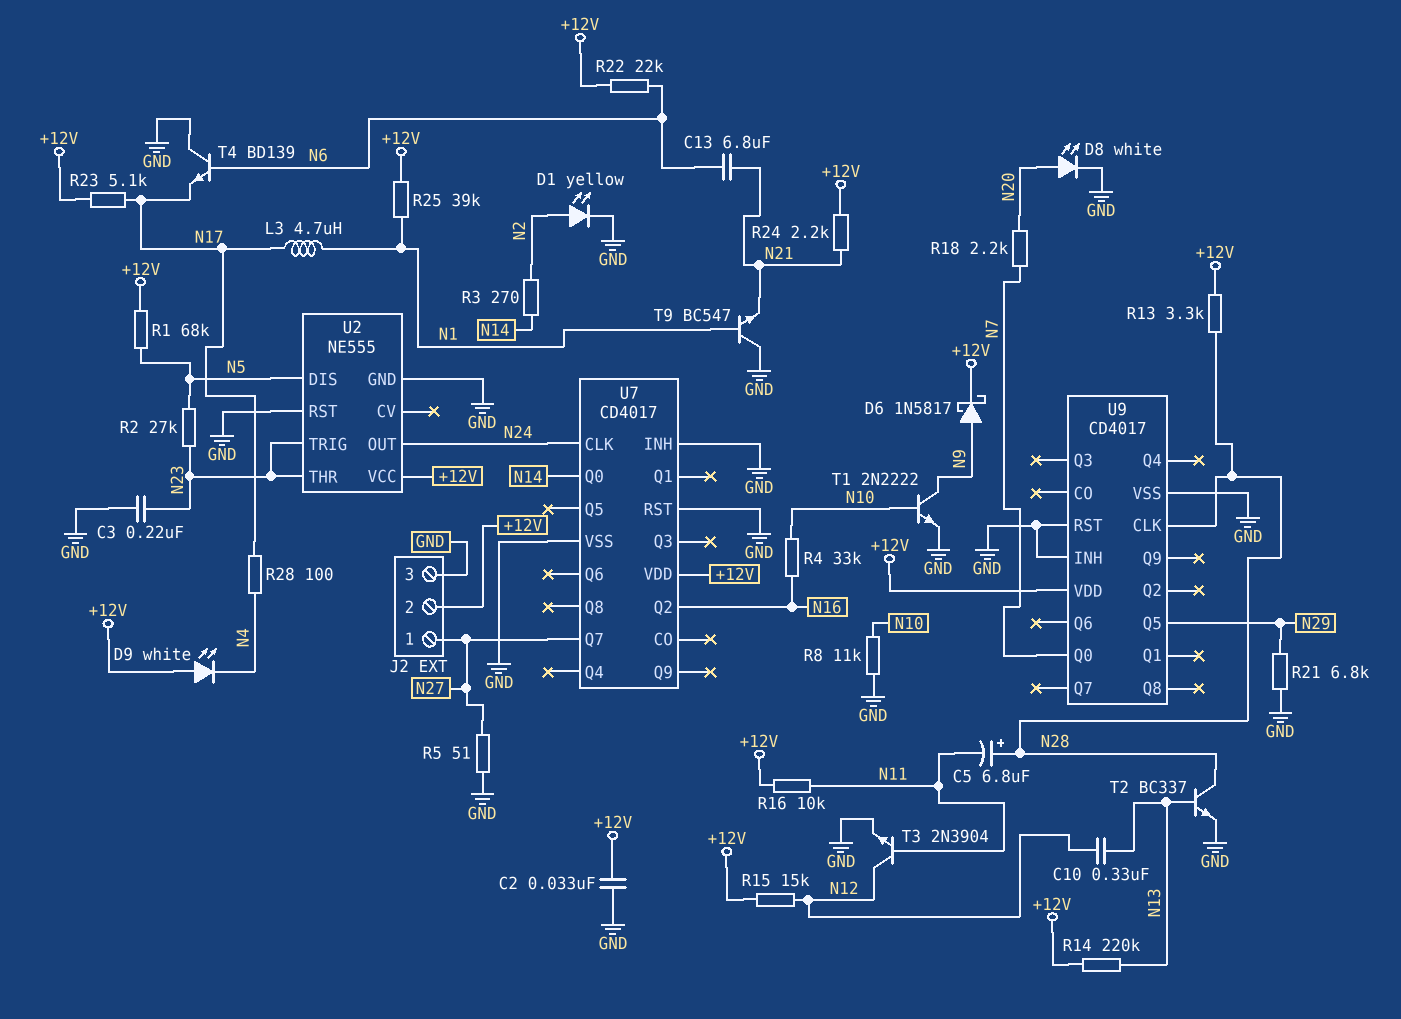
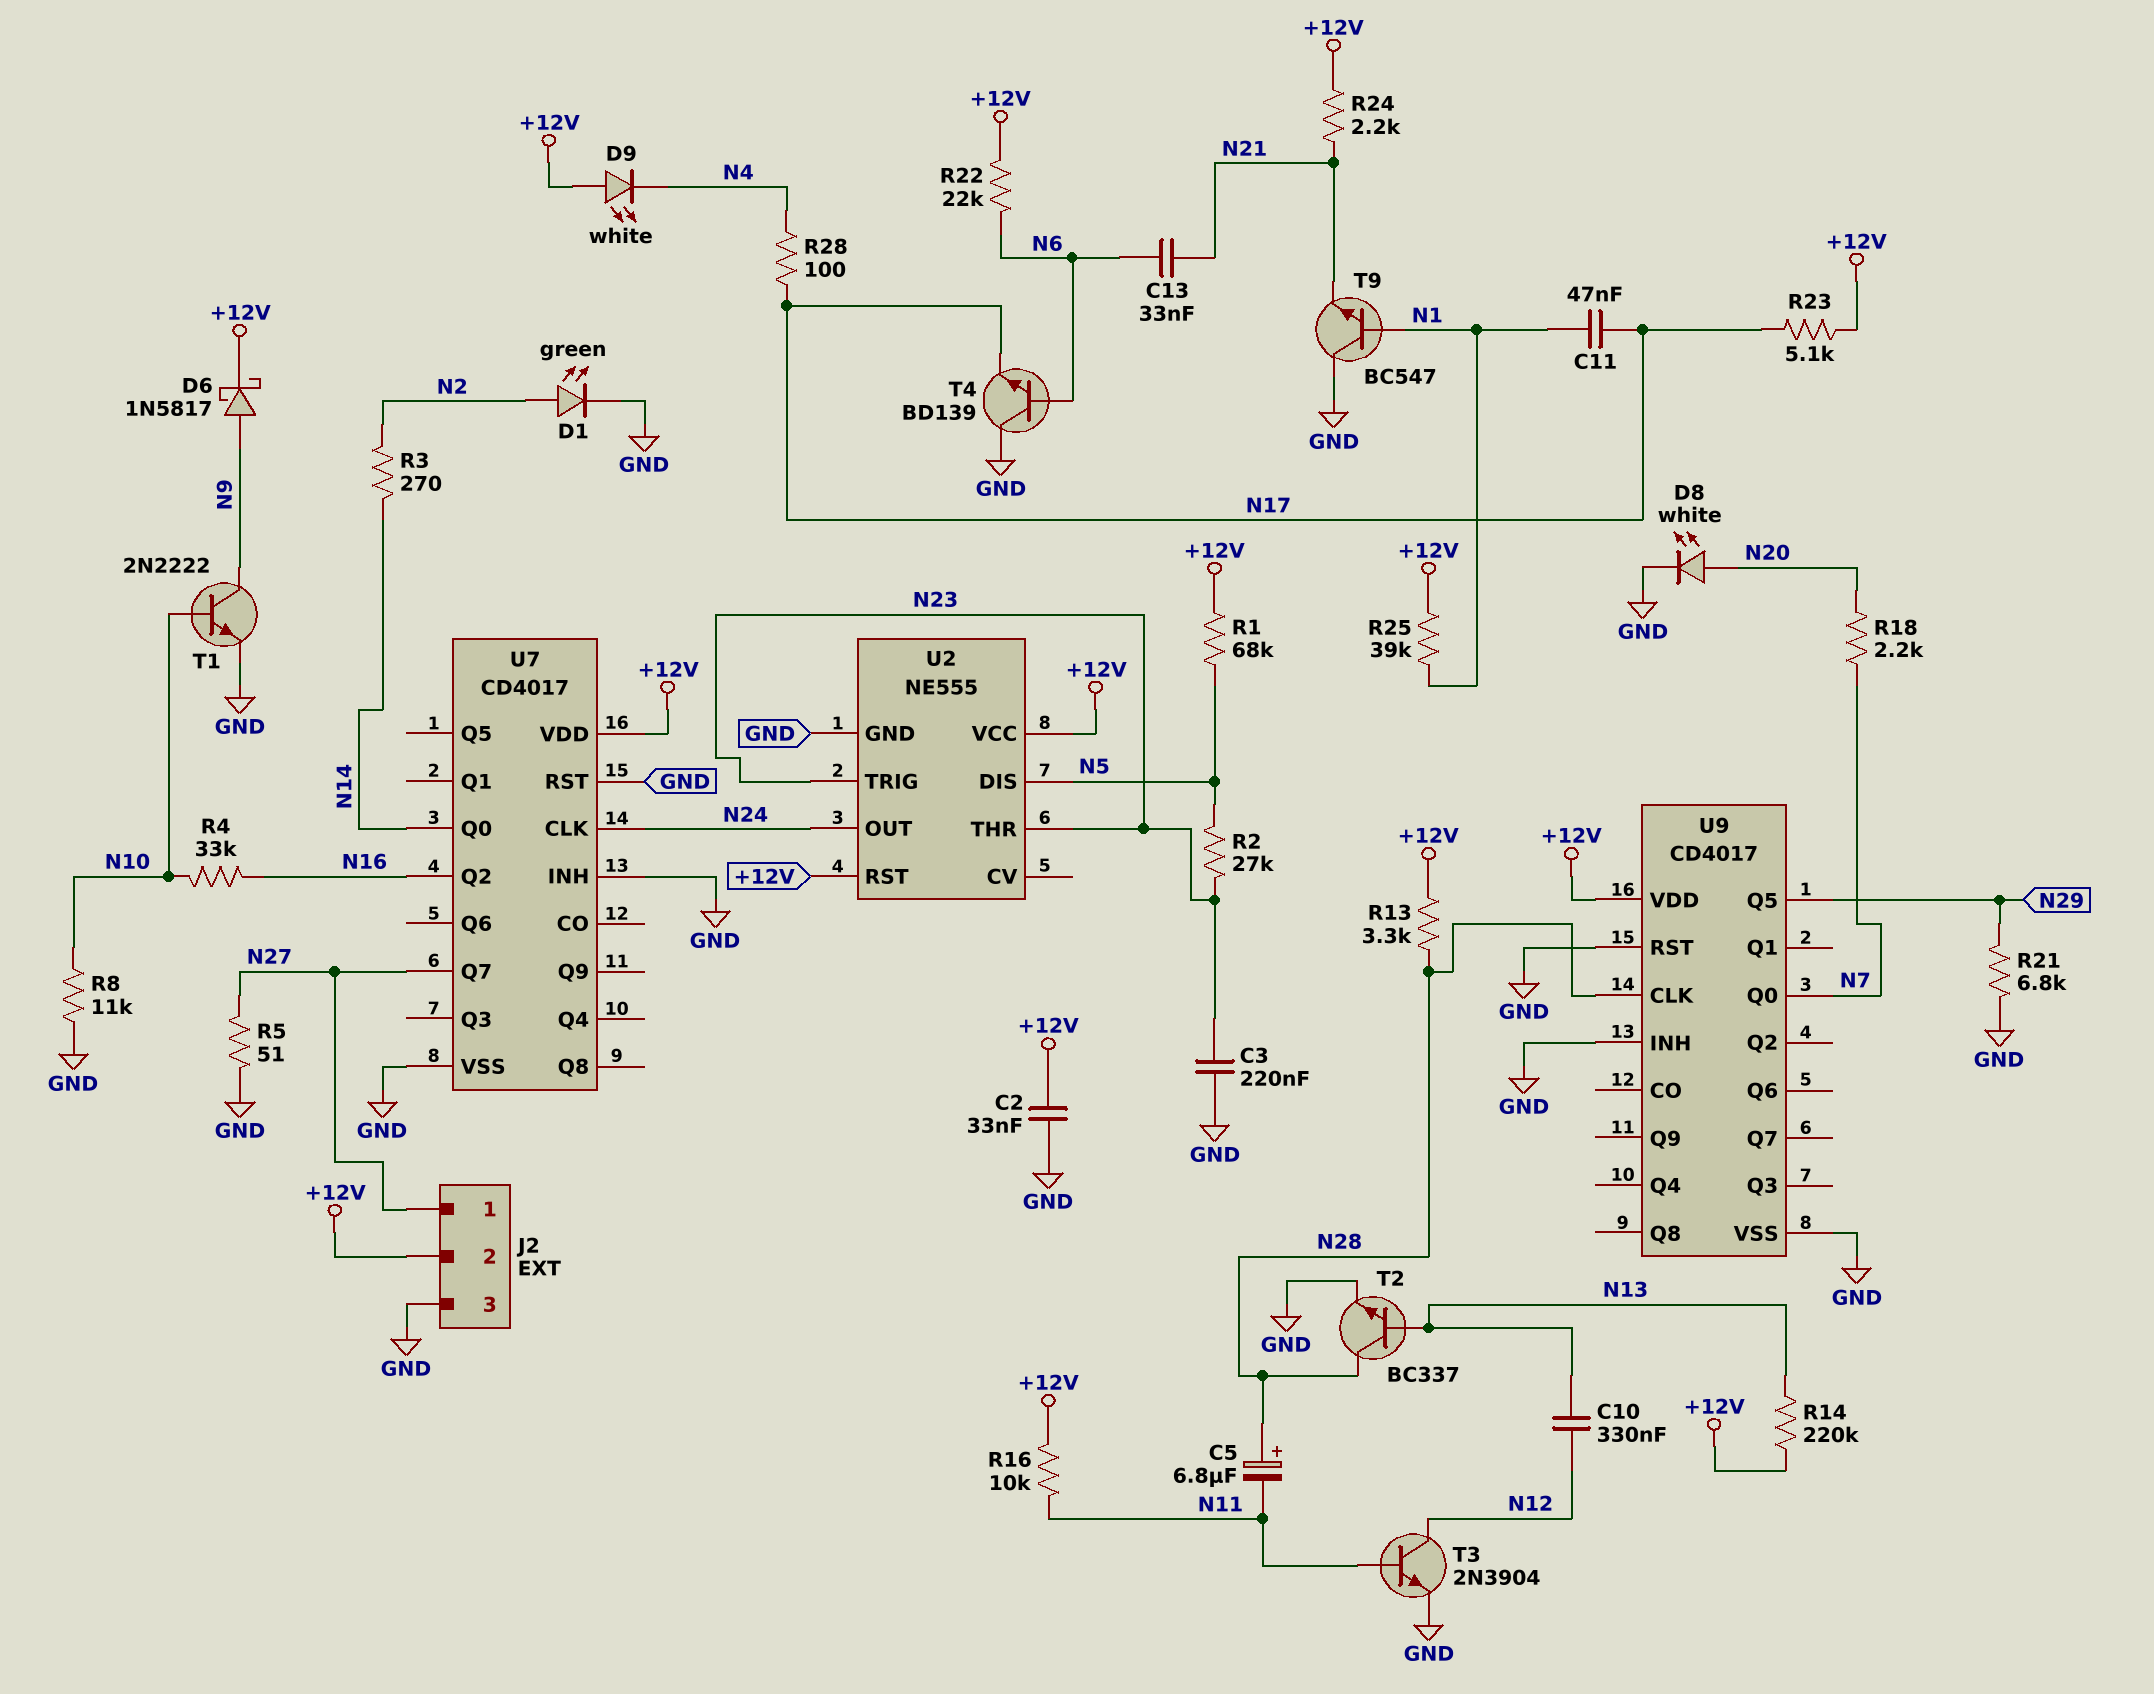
C11: none -> 47nF (N1, N17)
C13: 6.8uF (N6, N21) -> 33nF (N6, N21)
D1: LED yellow (A N2, K GND) -> LED green (A N2, K GND)
L3: 4.7uH (N1, N17) -> none
R15: 15k (+12V, N12) -> none
U2 pin RST: GND -> +12V

